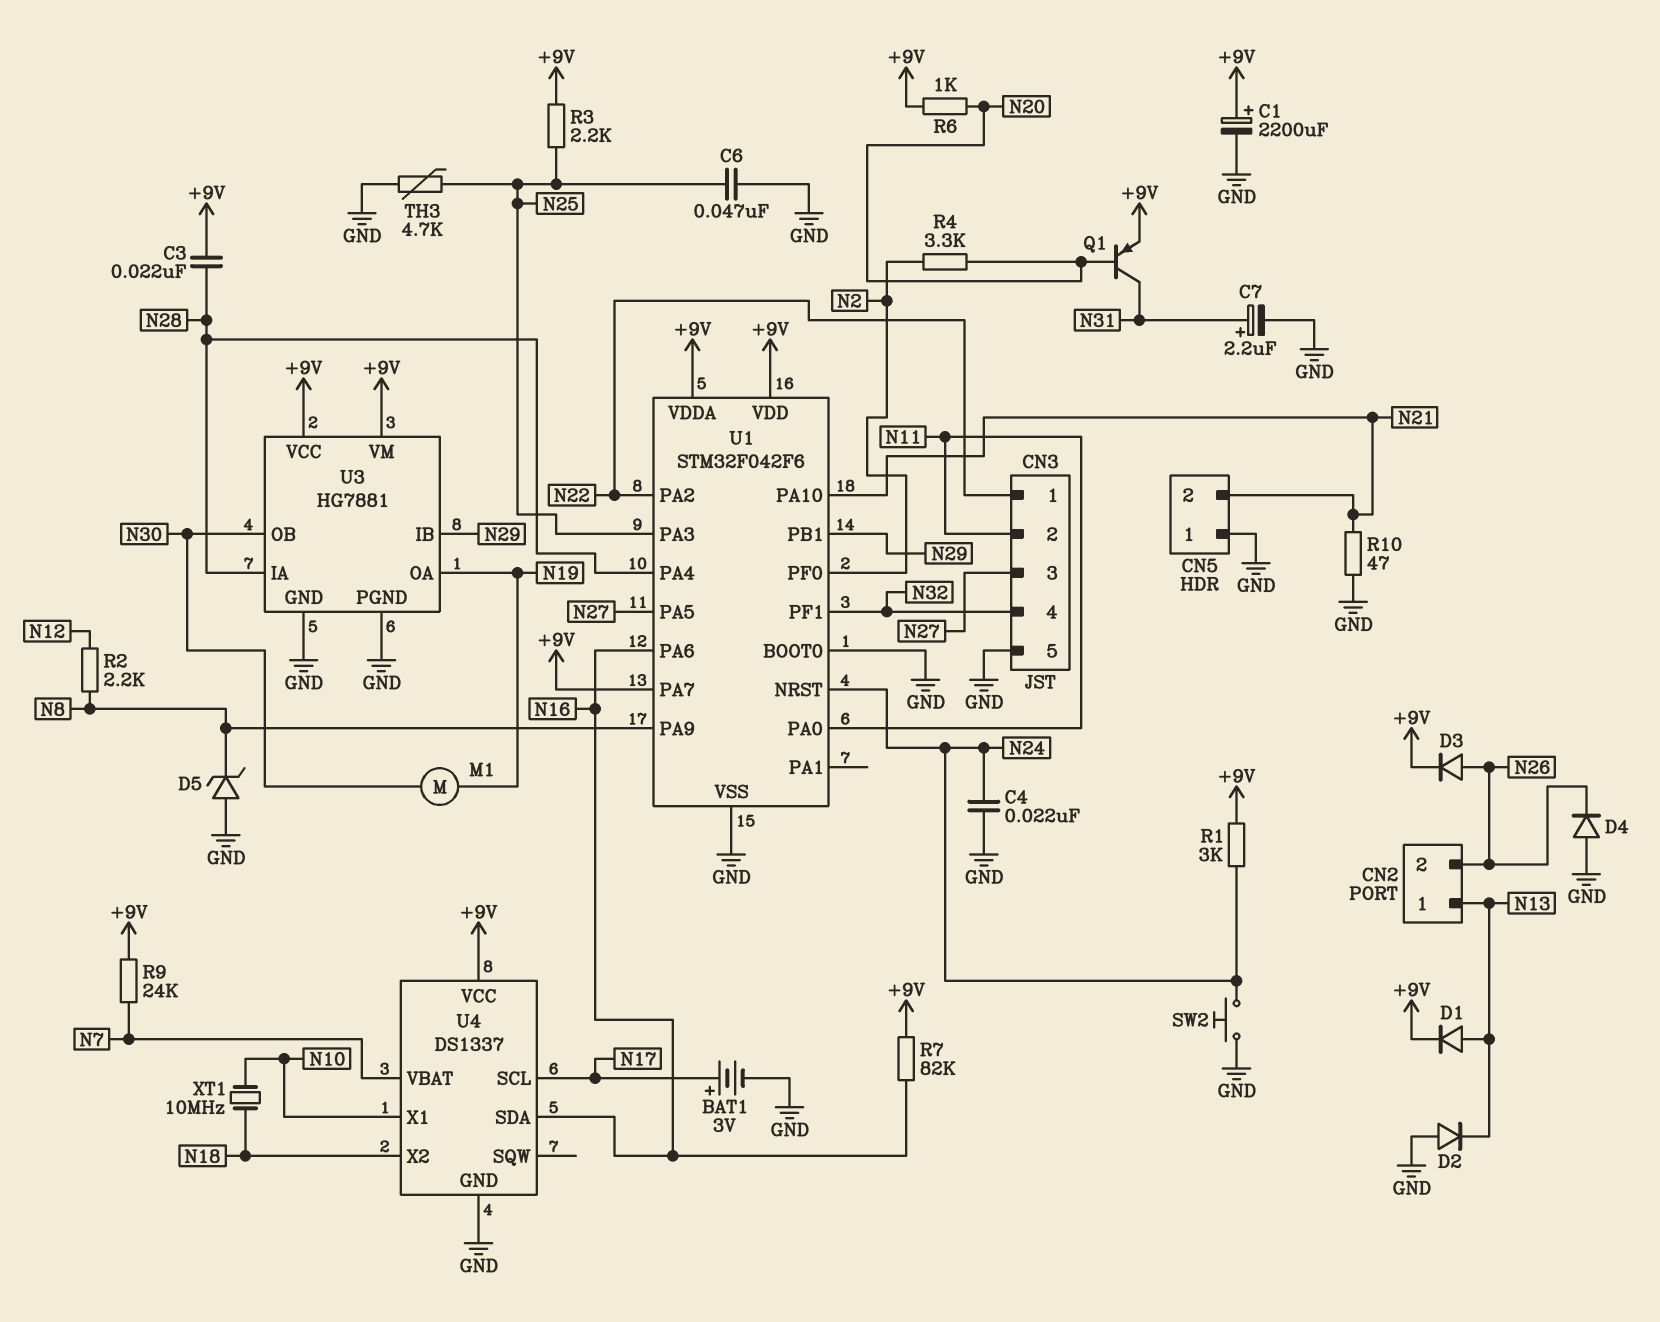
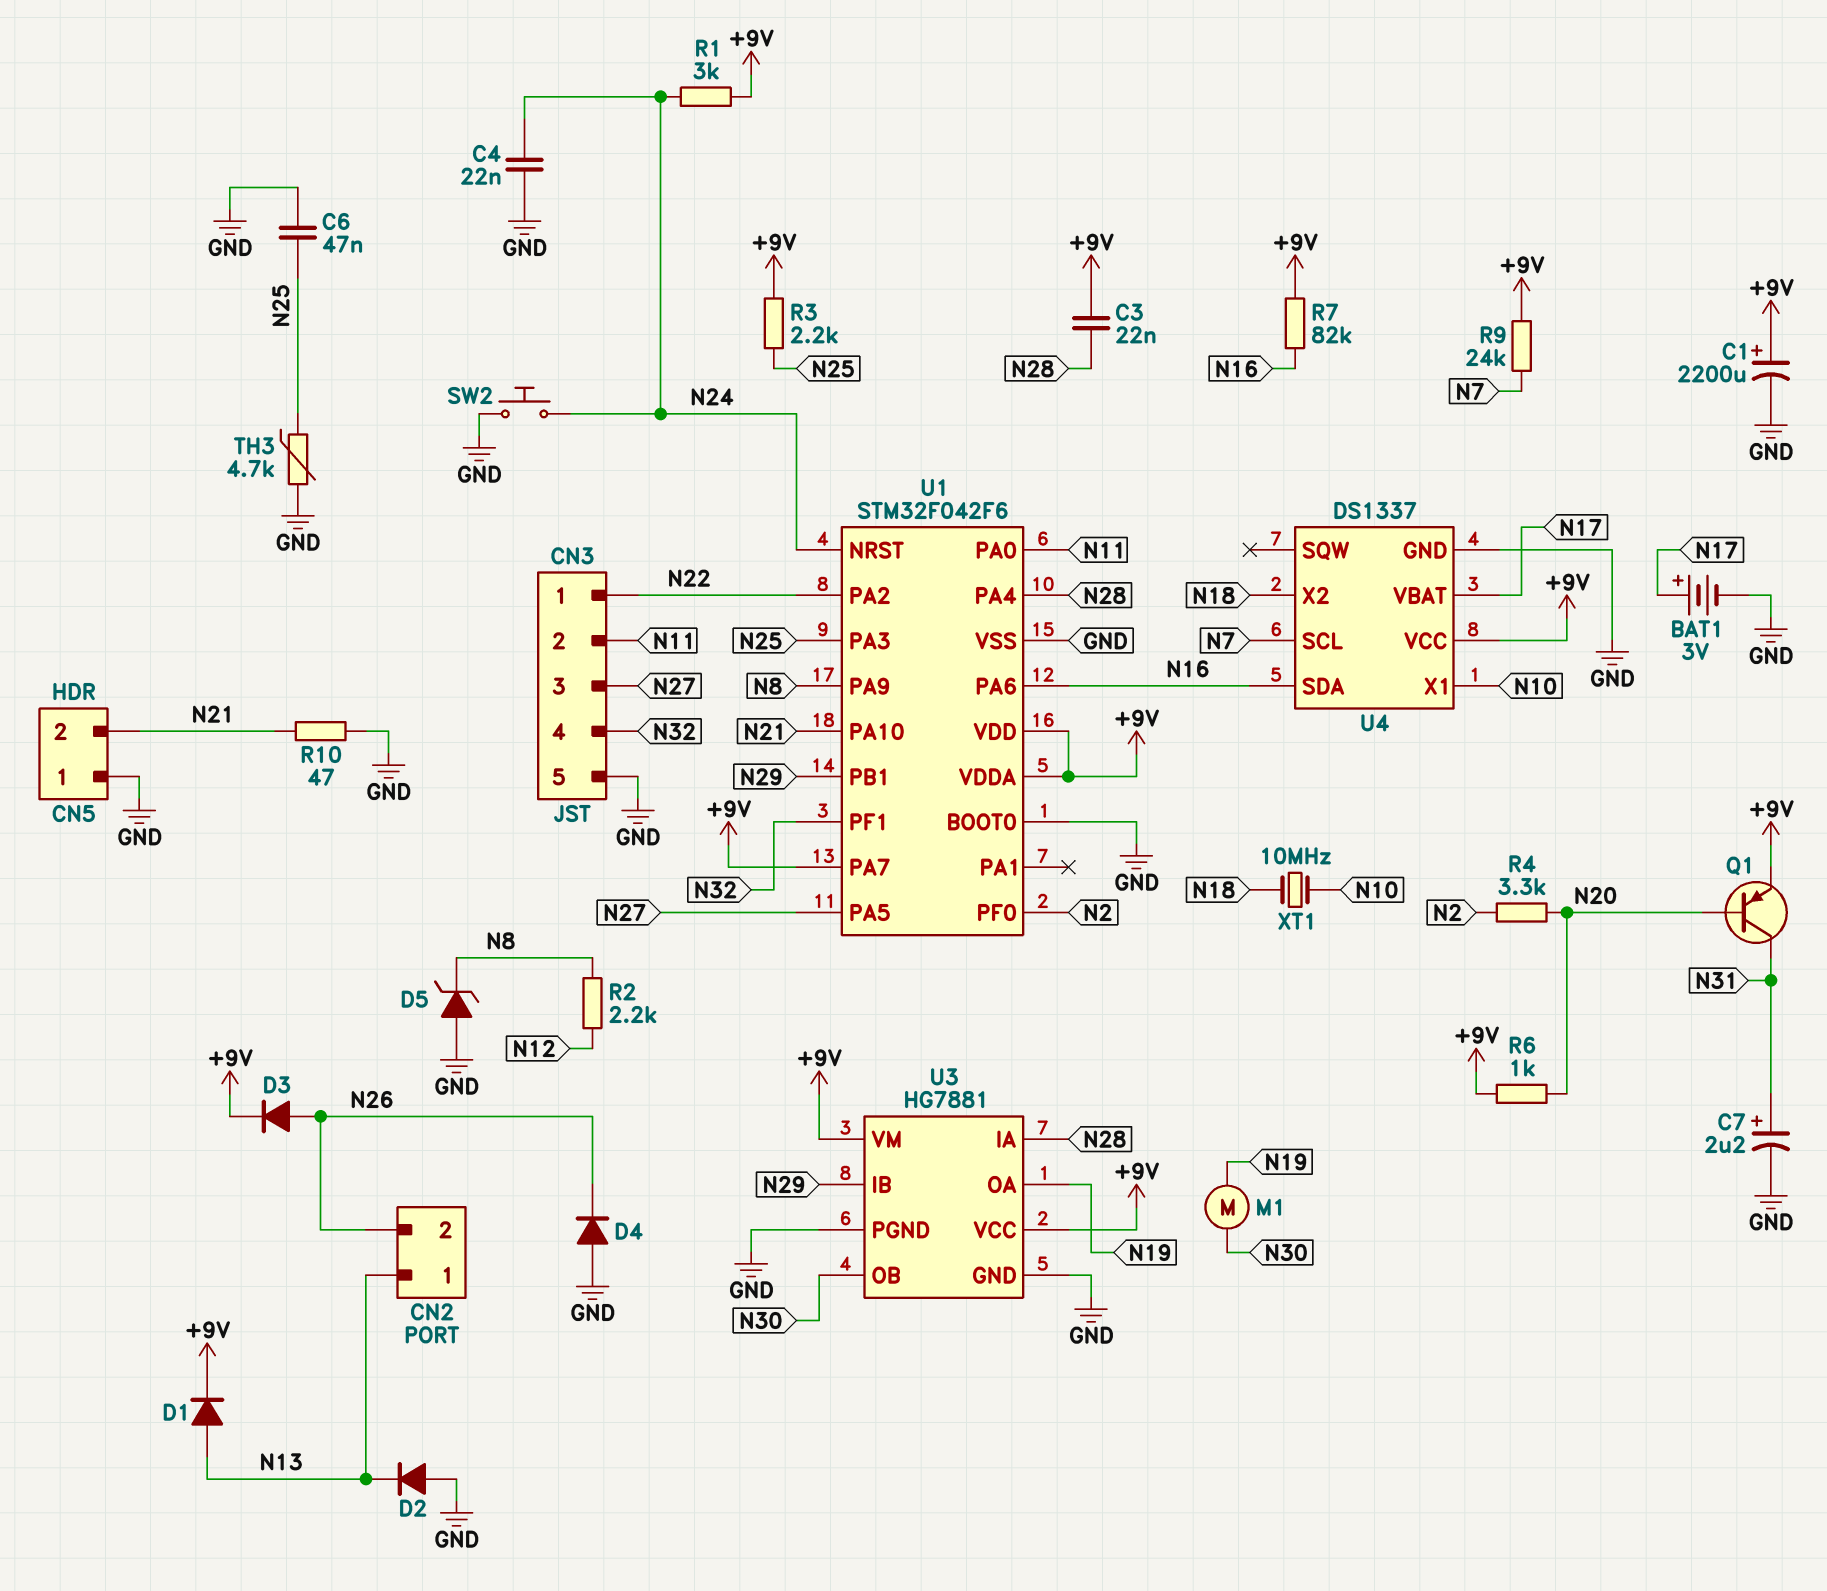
U4 pin SCL: N17 -> N7
U4 pin VBAT: N7 -> N17

